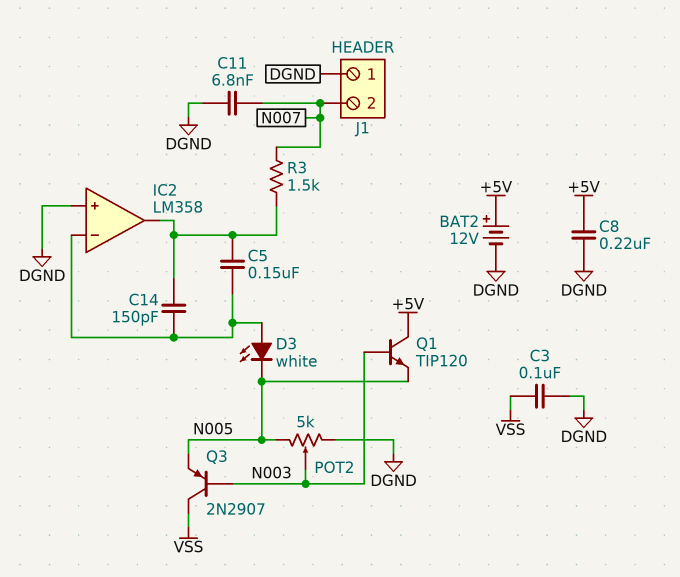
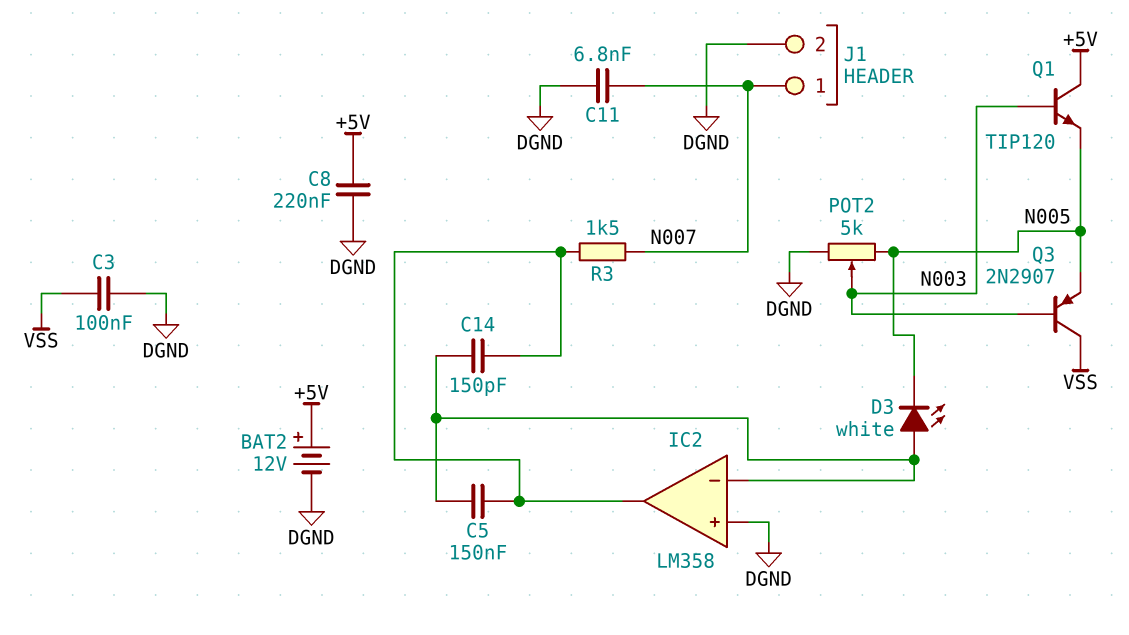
J1 pin 1: DGND -> N007
J1 pin 2: N007 -> DGND

